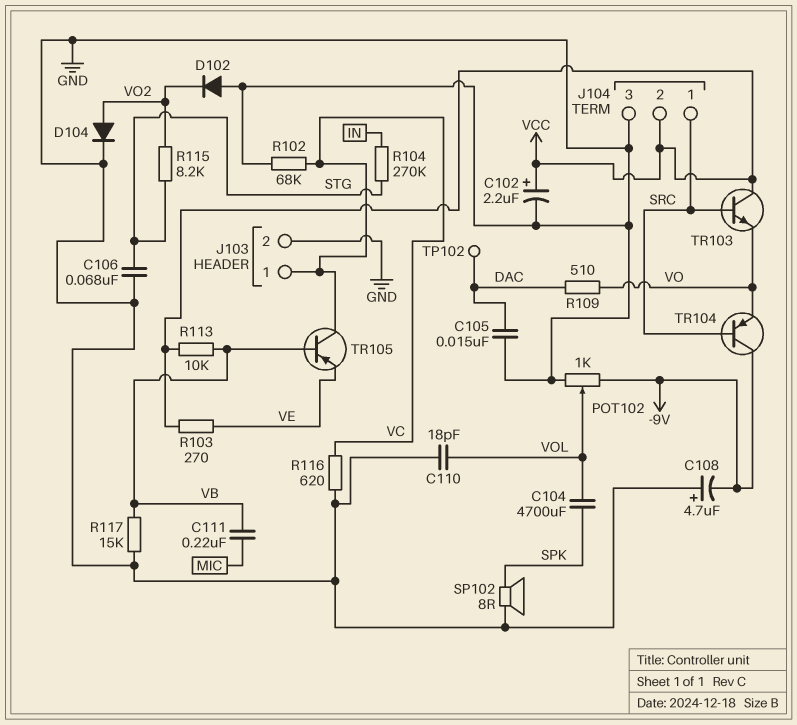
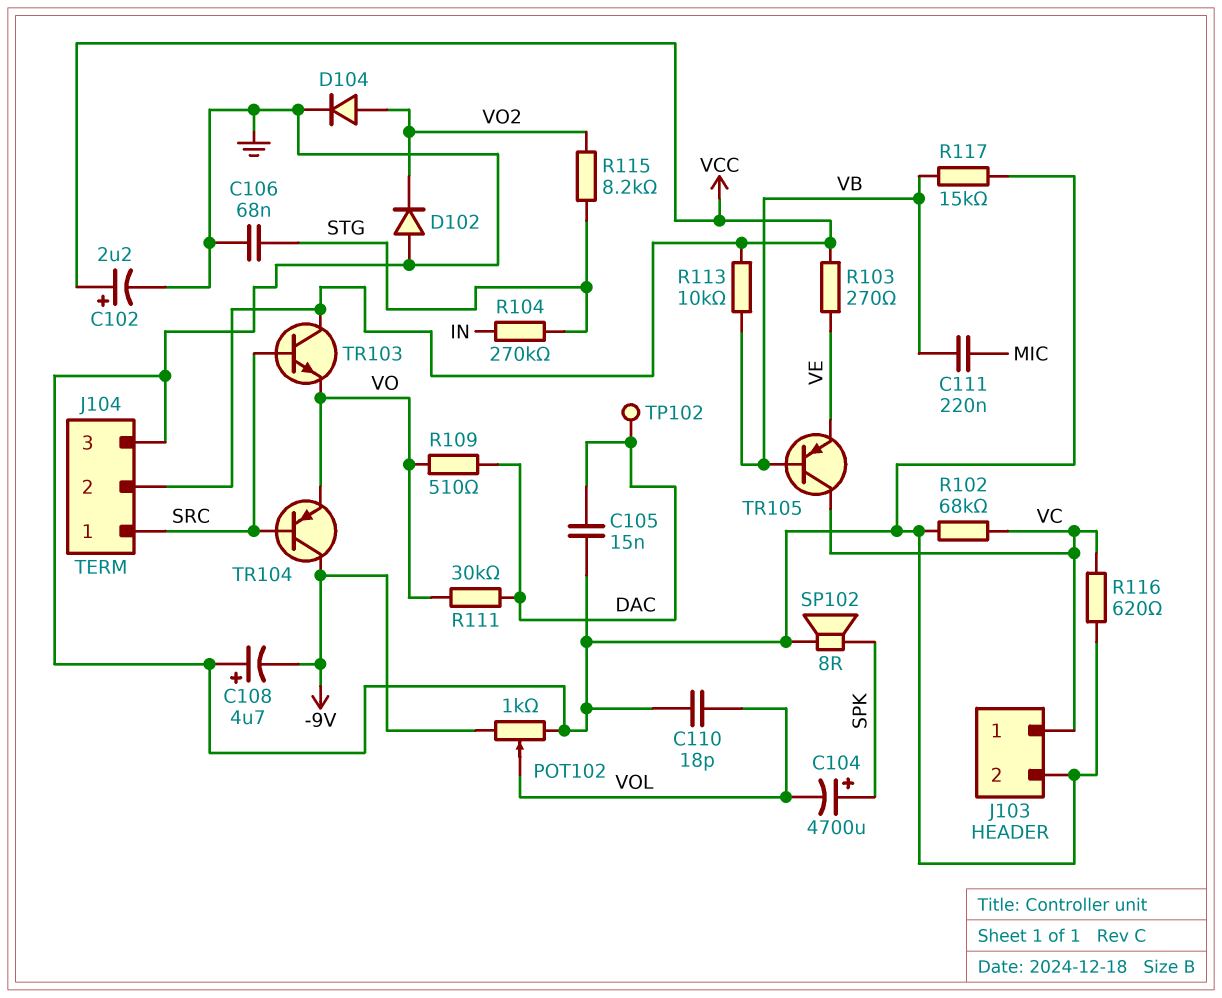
C104: 4700uF (SPK, VOL) -> 4700uF (plus SPK, minus VOL)
R111: none -> 30k (DAC, VO)

